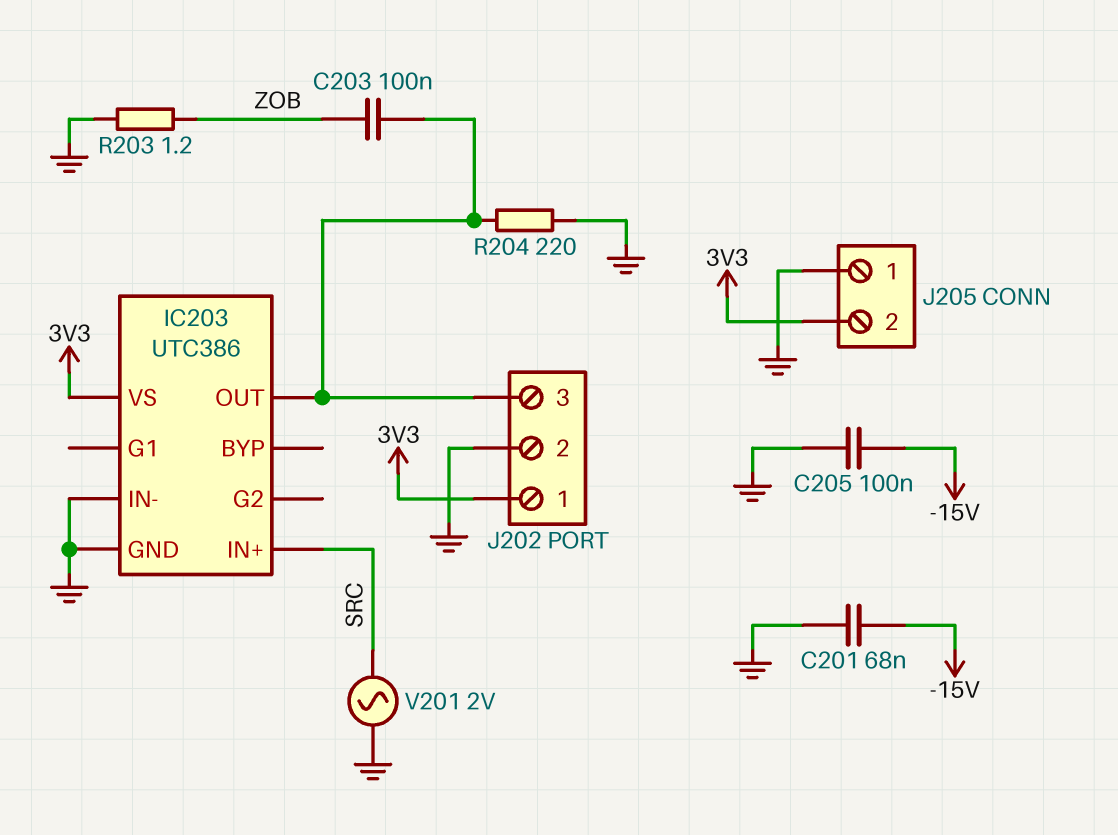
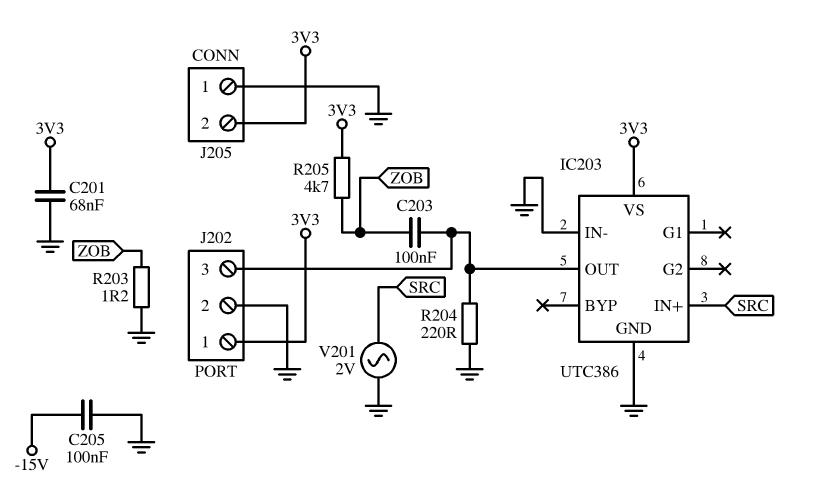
C201: 68nF (-15V, GND) -> 68nF (3V3, GND)
R205: none -> 4.7k (3V3, ZOB)

